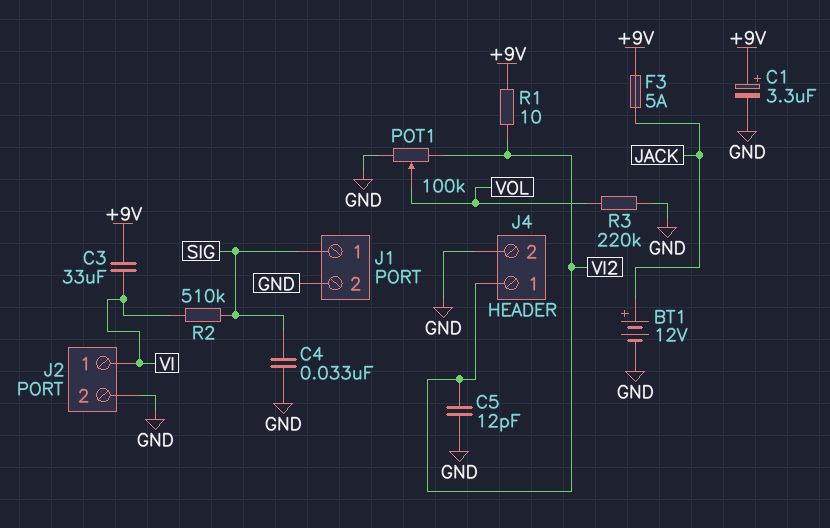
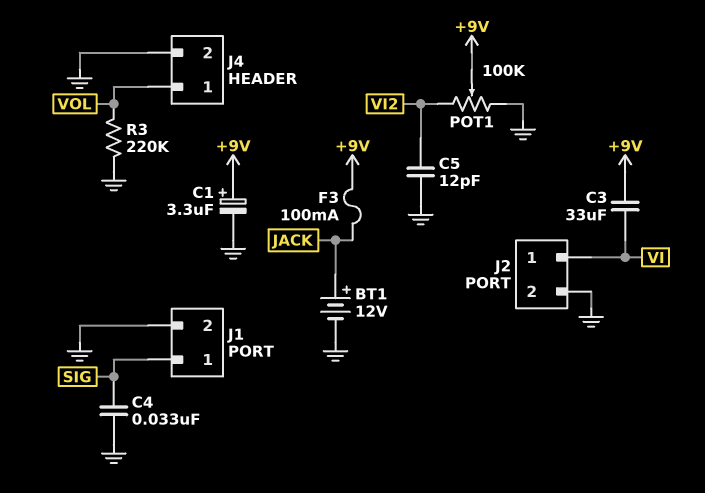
F3: 5A (+9V, JACK) -> 100mA (+9V, JACK)
J4 pin 1: VI2 -> VOL
POT1: 100k (GND, VI2, wiper VOL) -> 100k (GND, VI2, wiper +9V)
R1: 10 (+9V, VI2) -> none
R2: 510k (SIG, VI) -> none

